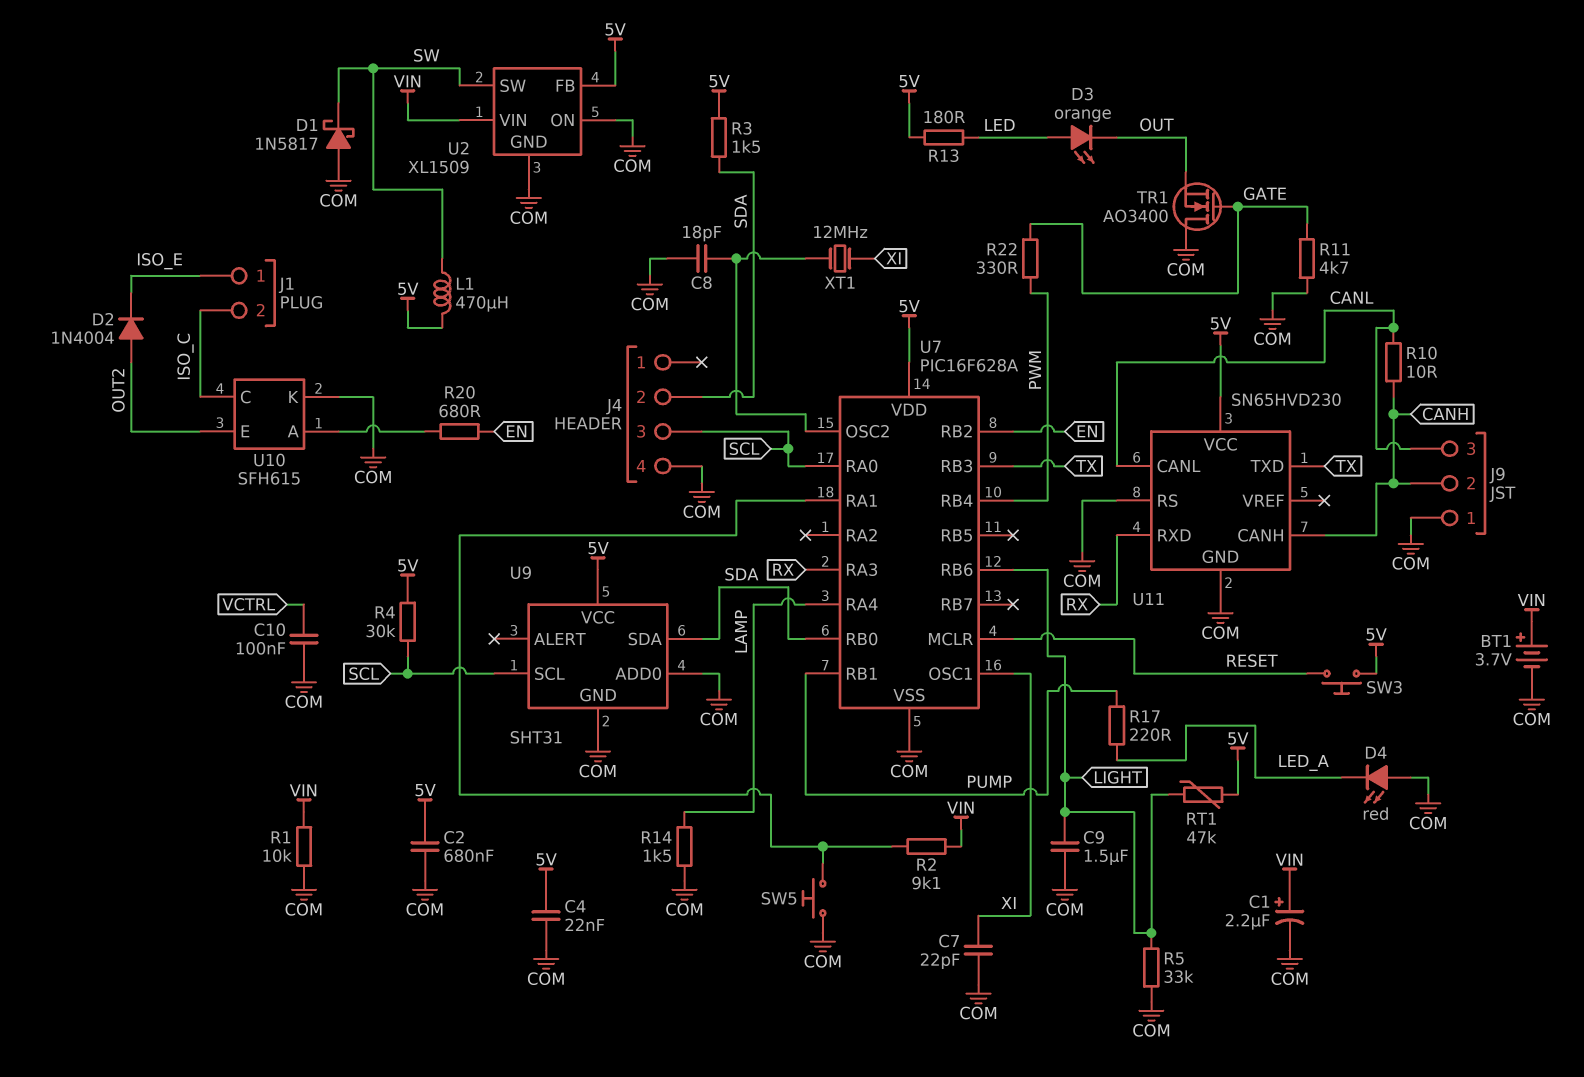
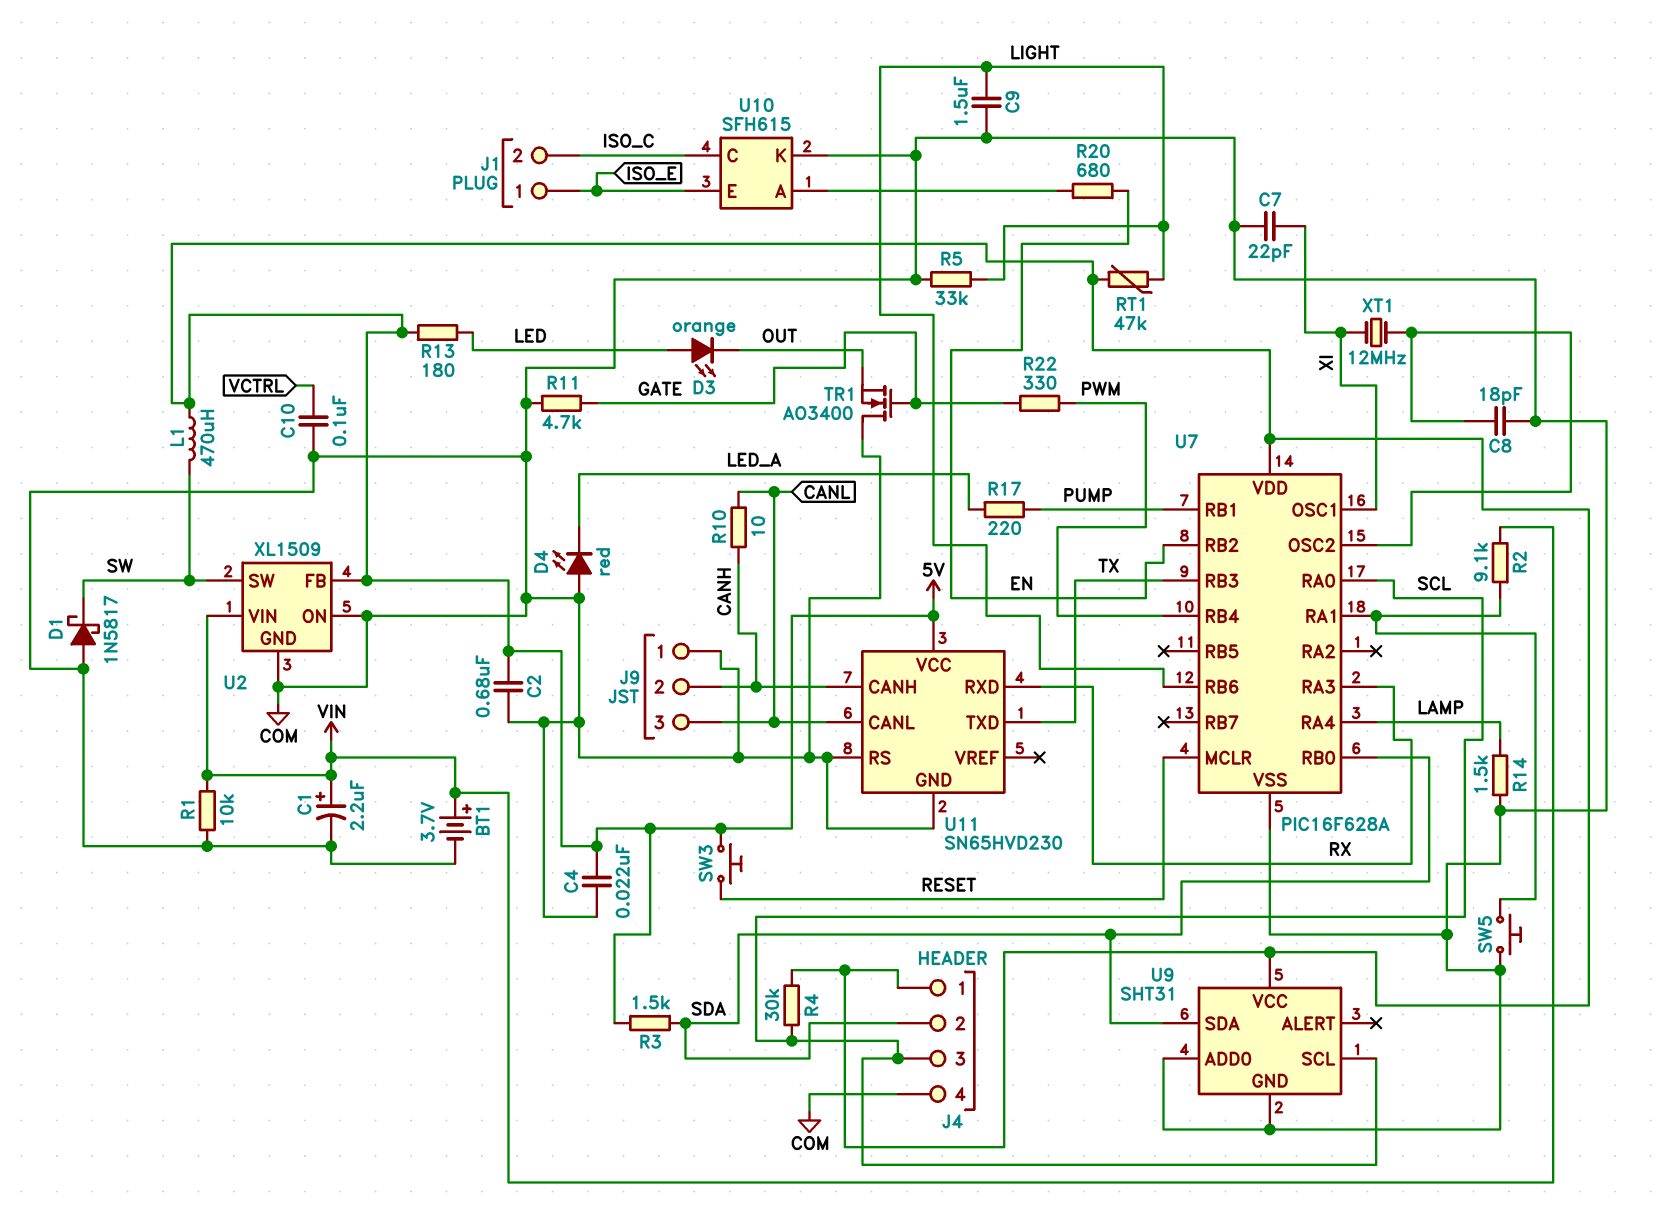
D2: diode 1N4004 (A OUT2, K ISO_E) -> none
J4 pin 1: none -> 5V
U10 pin E: OUT2 -> ISO_E

